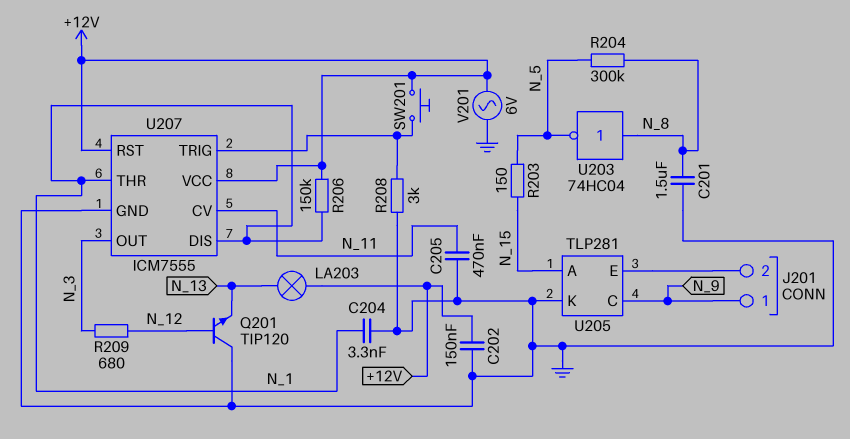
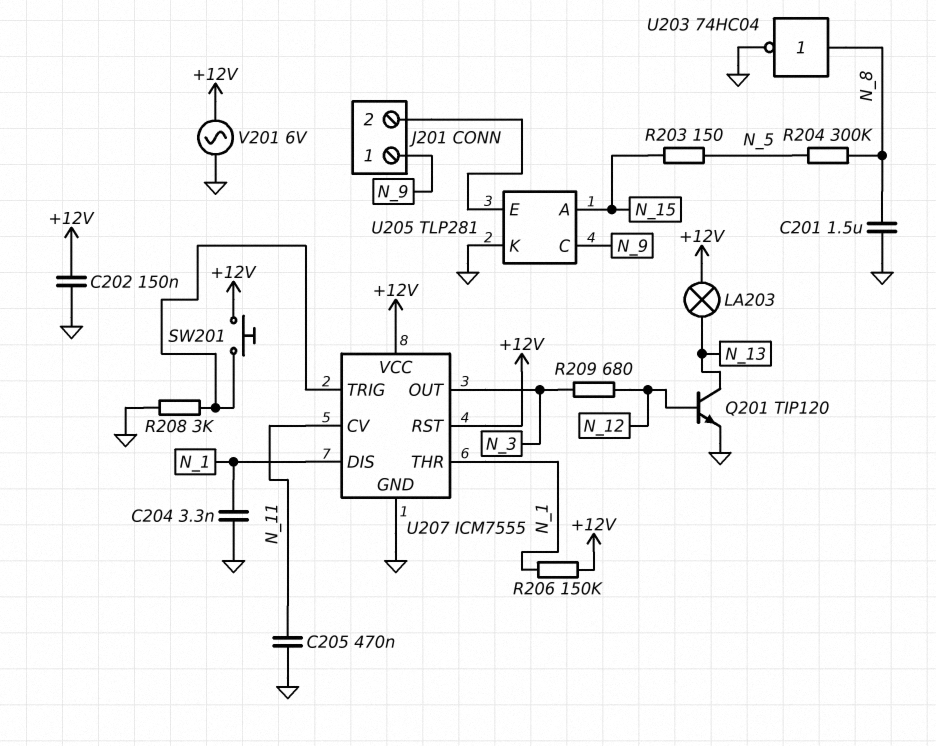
Q201: NPN TIP120 (B N_12, C GND, E N_13) -> NPN TIP120 (B N_12, C N_13, E GND)
U203: NOT 74HC04 (in N_8, out N_5) -> NOT 74HC04 (in N_8, out GND)

